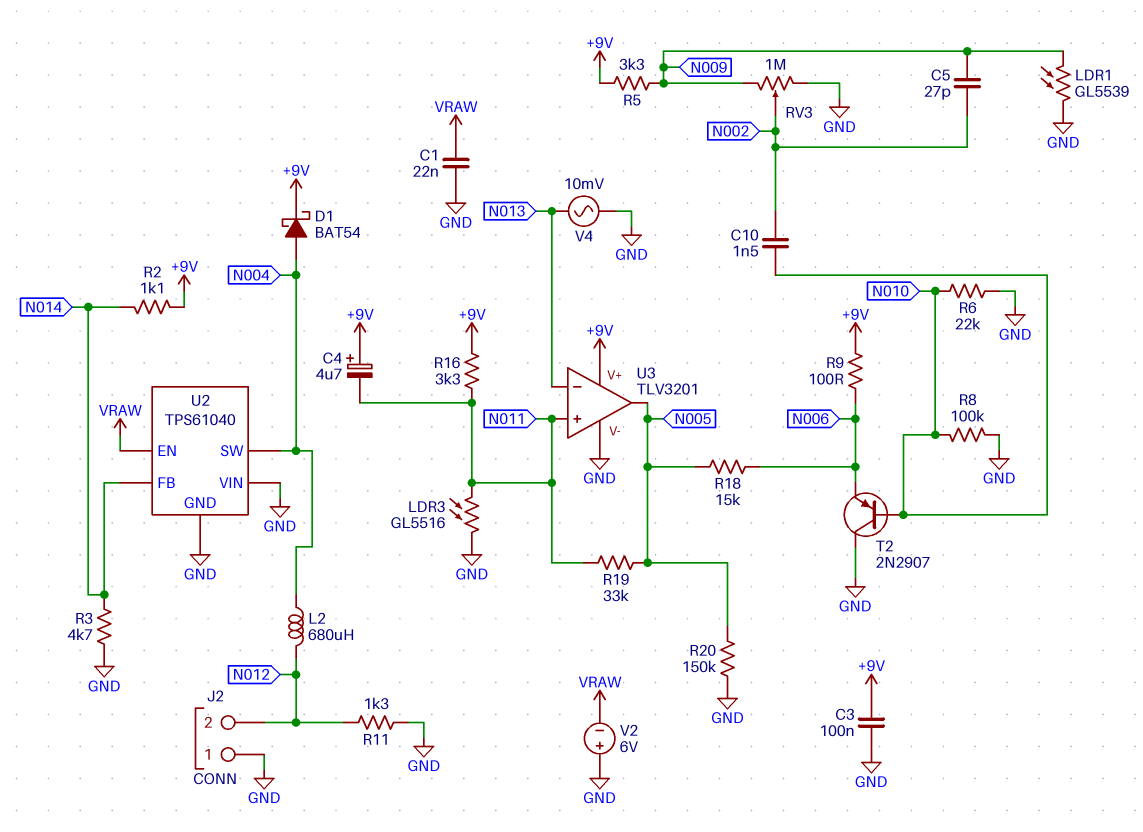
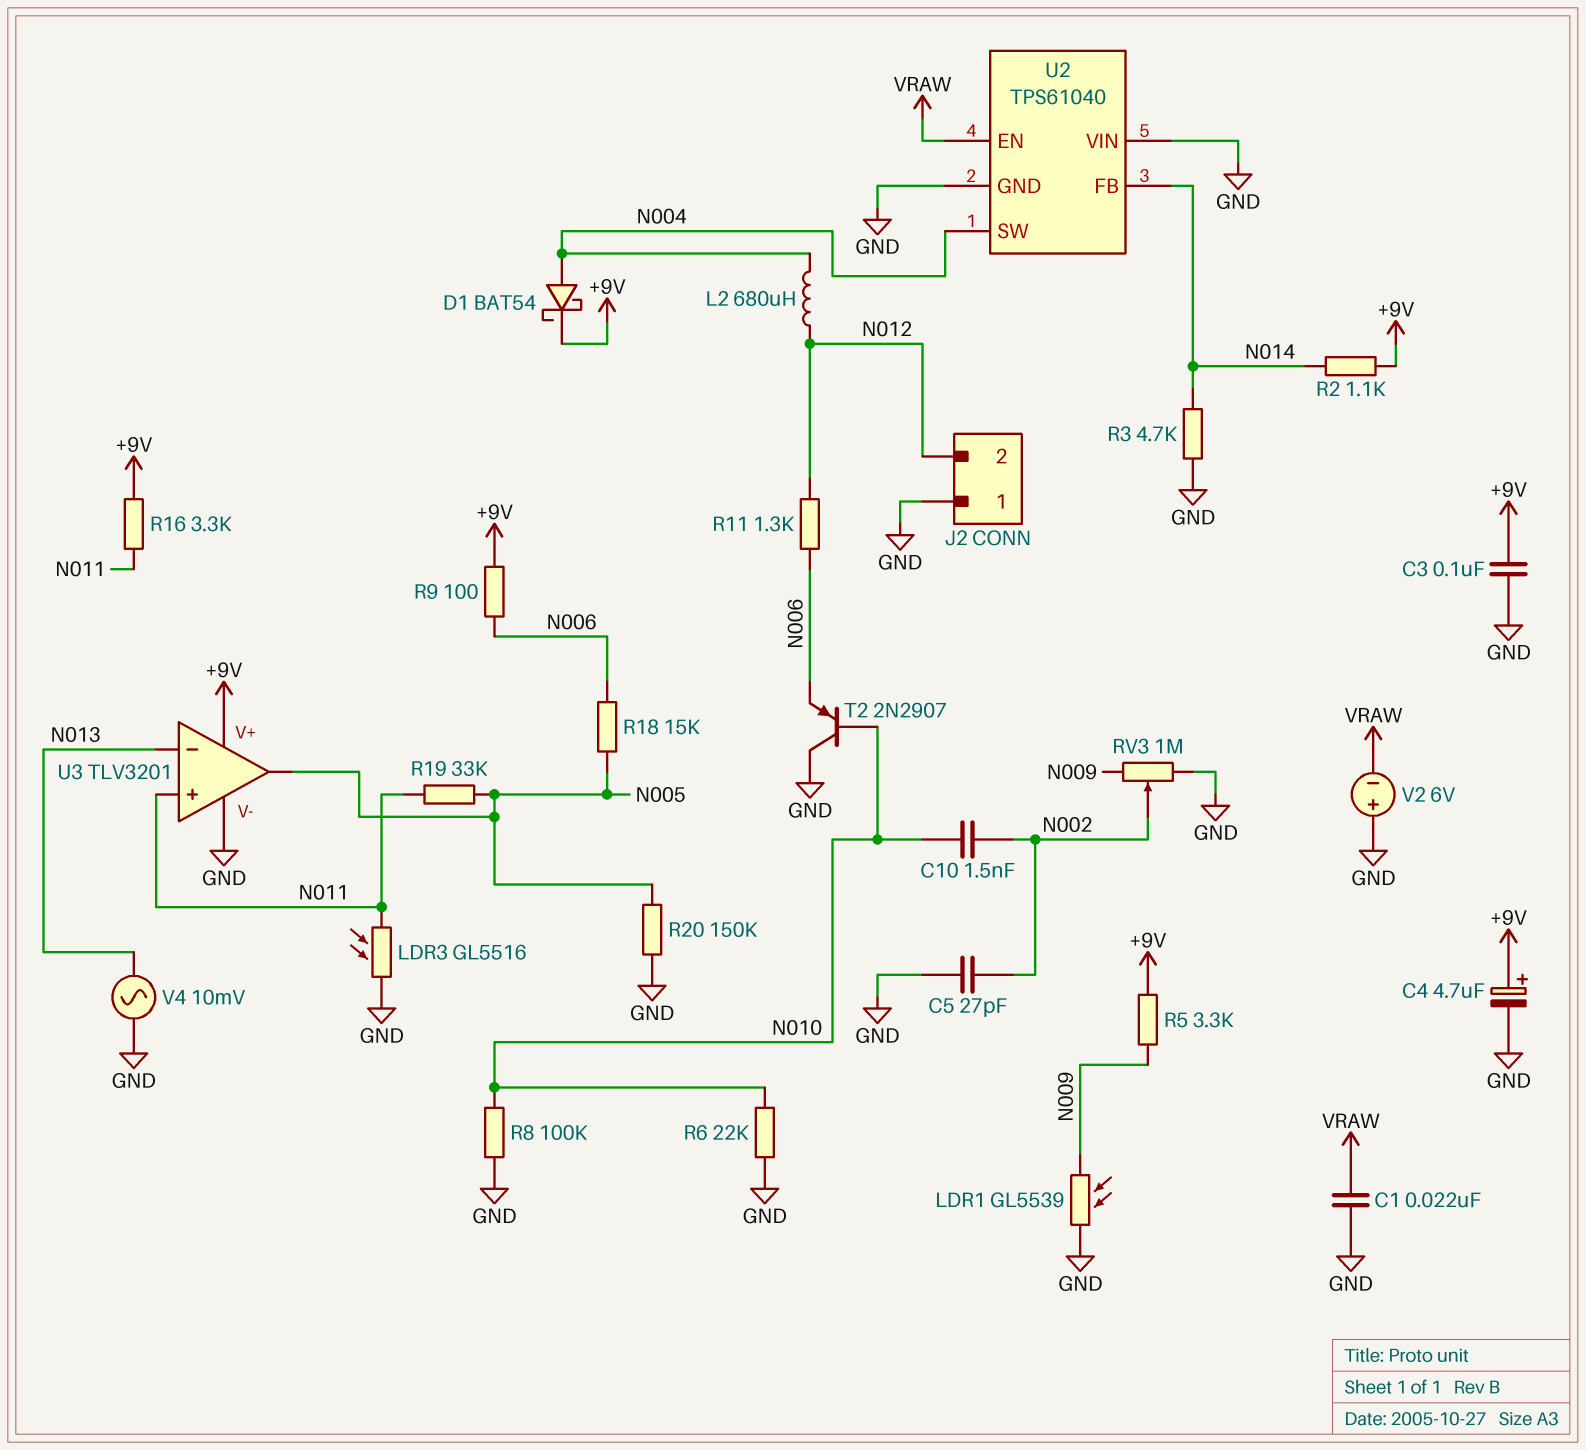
C4: 4.7uF (plus +9V, minus N011) -> 4.7uF (plus +9V, minus GND)
C5: 27pF (N002, N009) -> 27pF (GND, N002)
R11: 1.3k (GND, N012) -> 1.3k (N006, N012)

